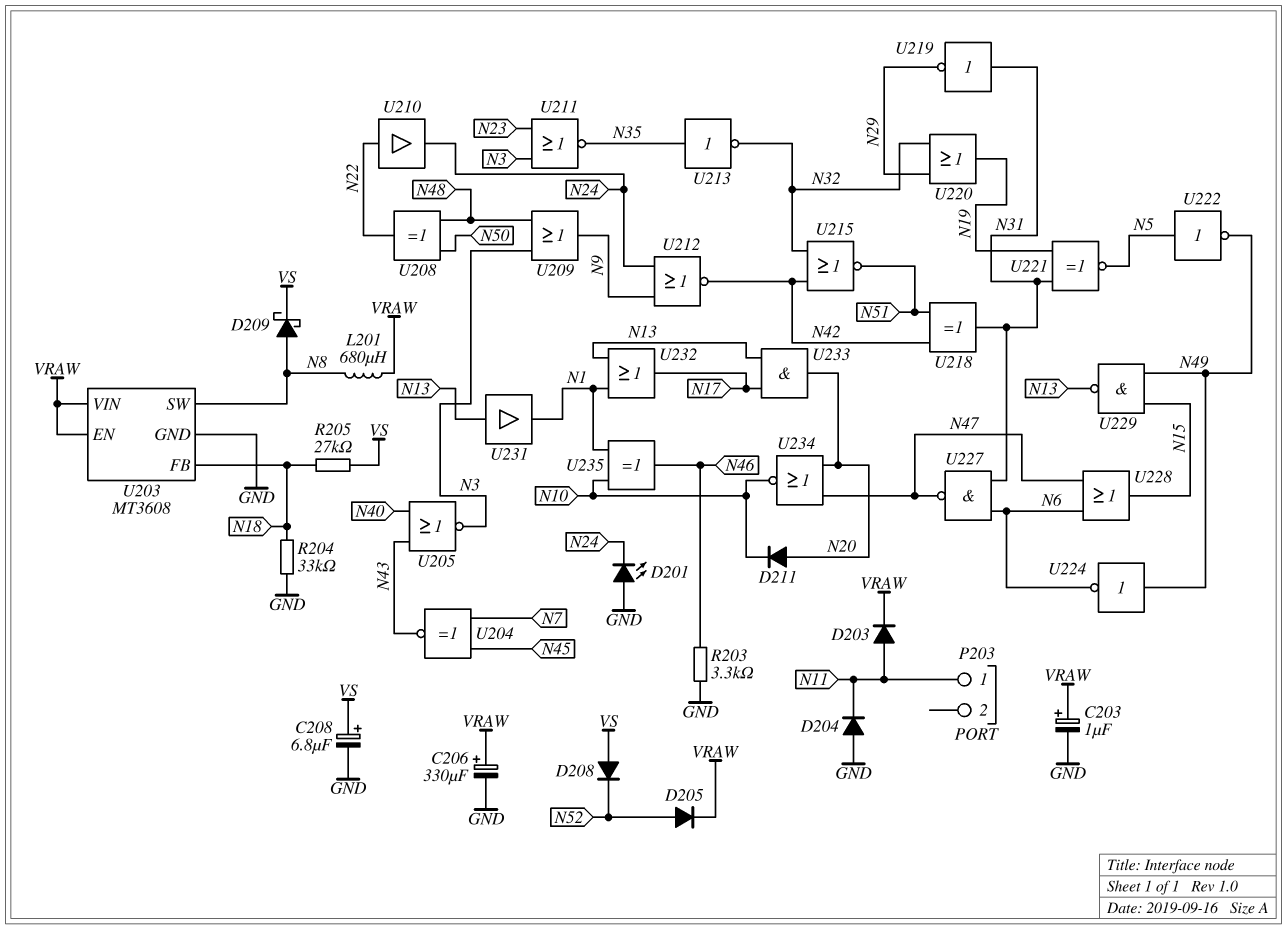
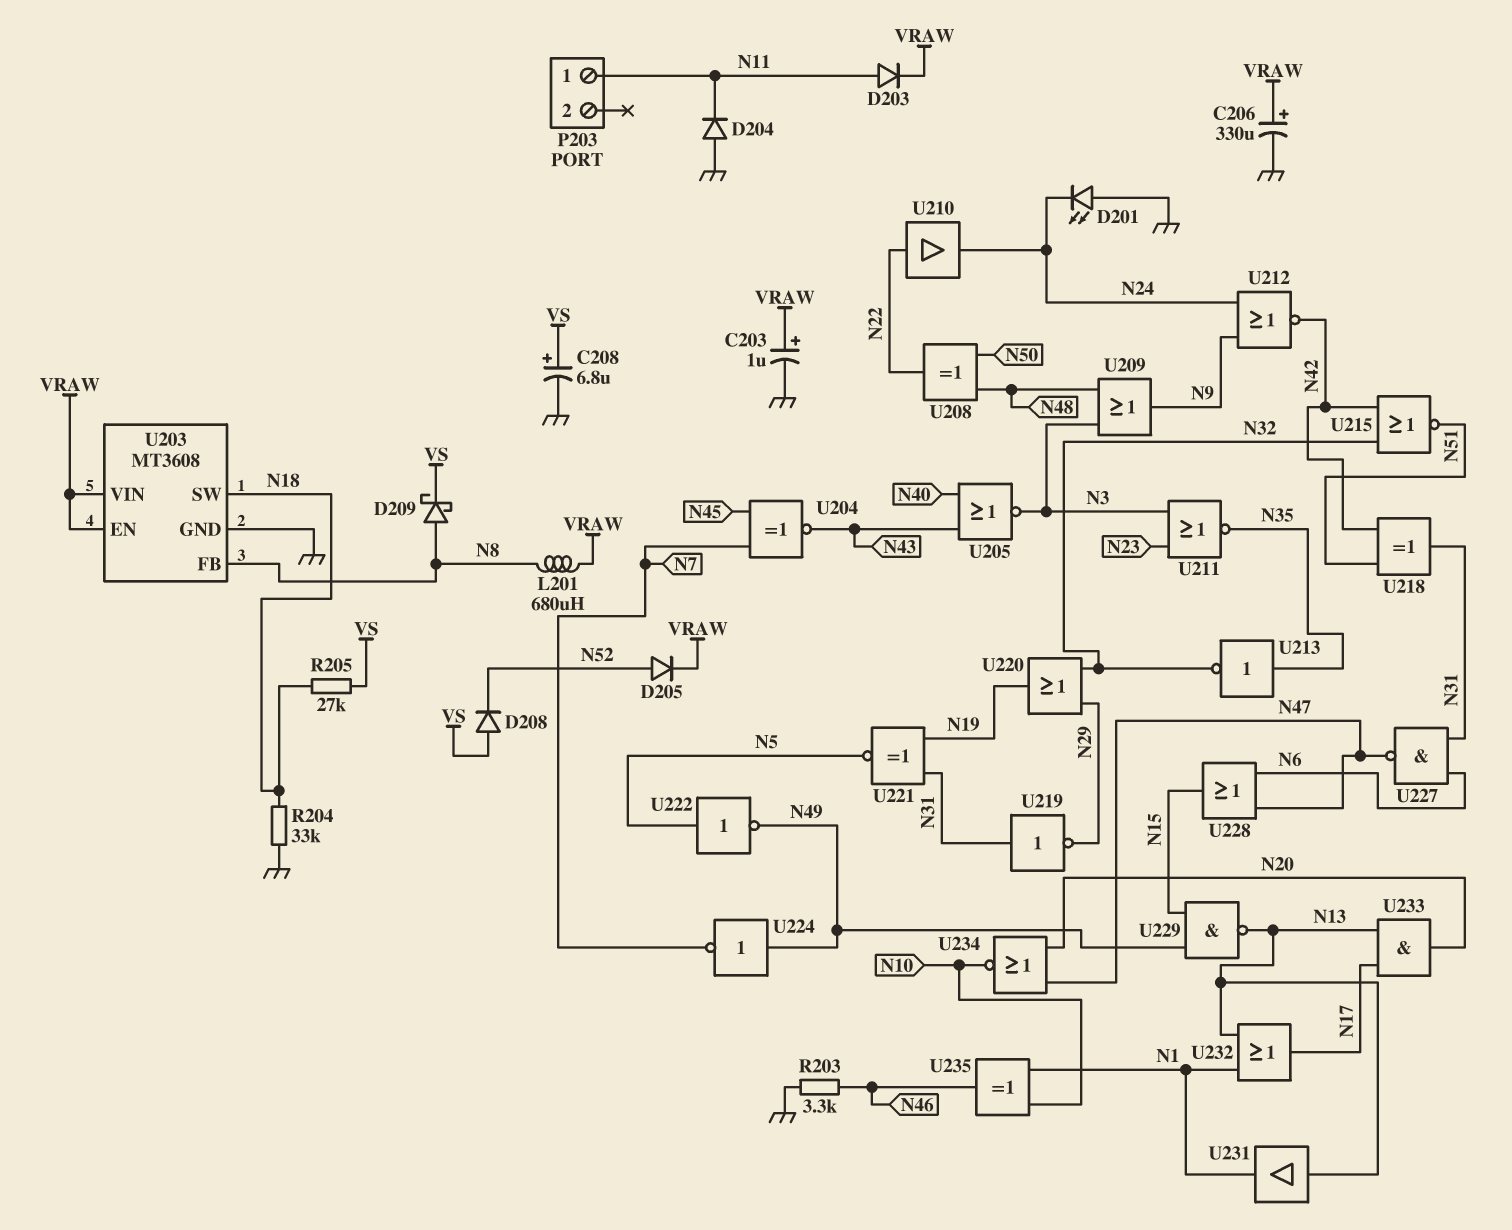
D211: diode (A N20, K N10) -> none
U203 pin FB: N18 -> N8
U203 pin SW: N8 -> N18
U224: NOT (in N49, out N6) -> NOT (in N49, out N7)

